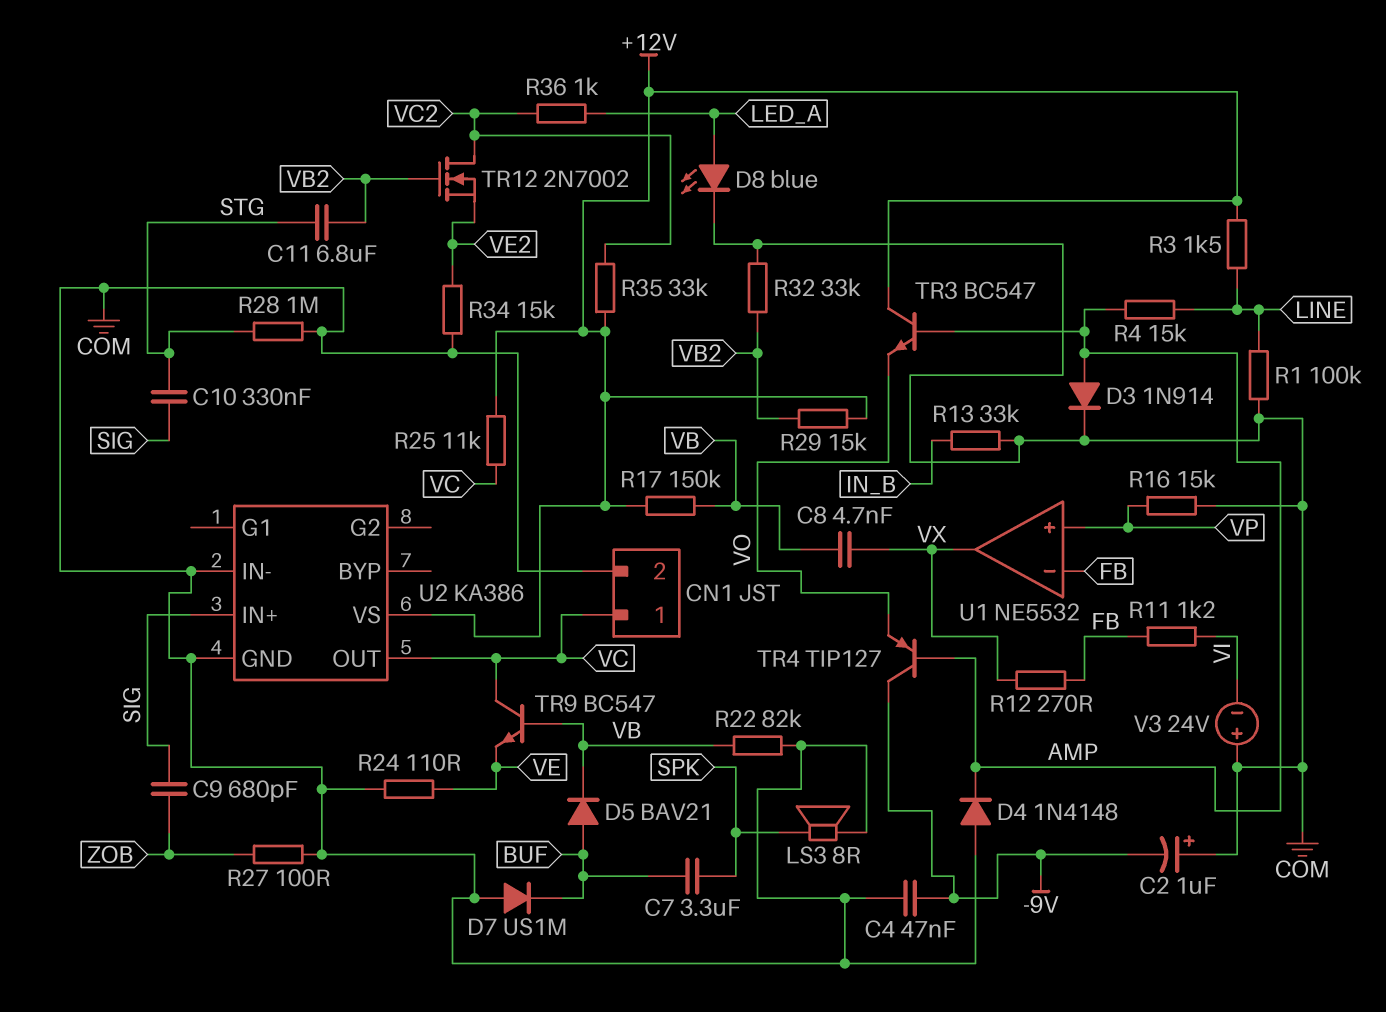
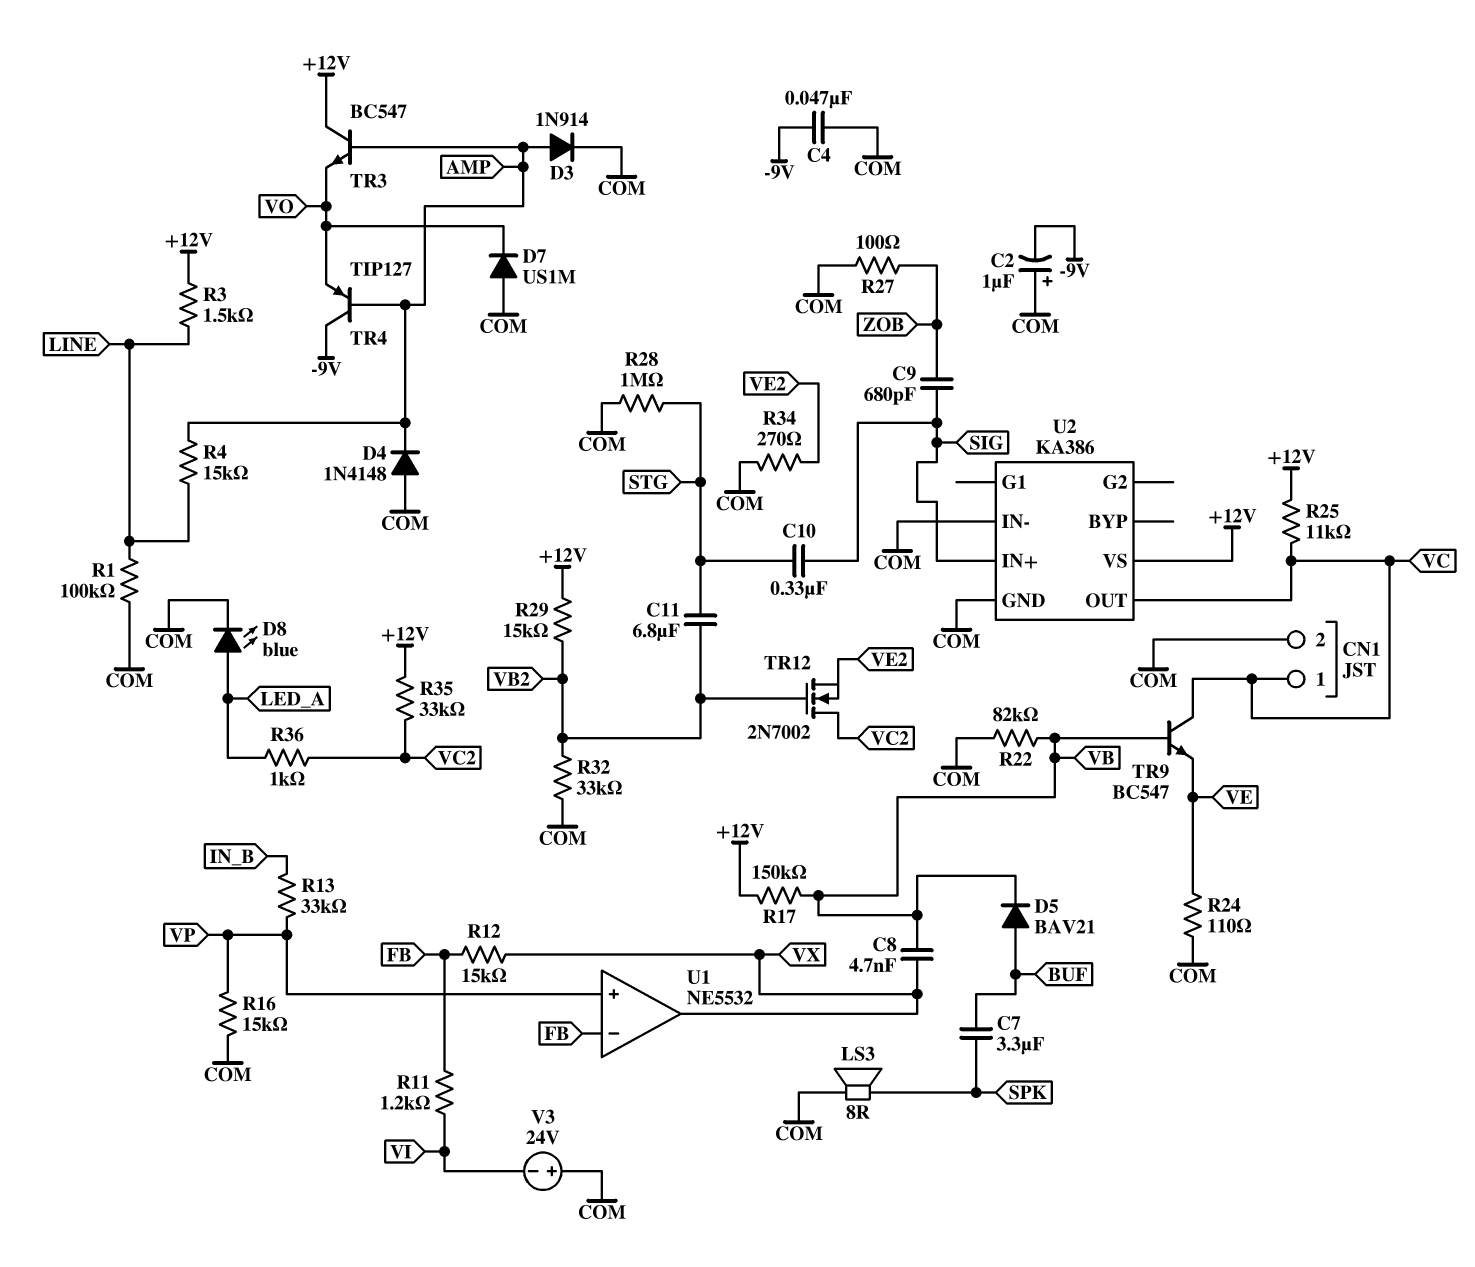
D7: diode US1M (A COM, K BUF) -> diode US1M (A COM, K VO)
R12: 270 (FB, VX) -> 15k (FB, VX)
R13: 33k (COM, IN_B) -> 33k (IN_B, VP)
R34: 15k (COM, VE2) -> 270 (COM, VE2)

